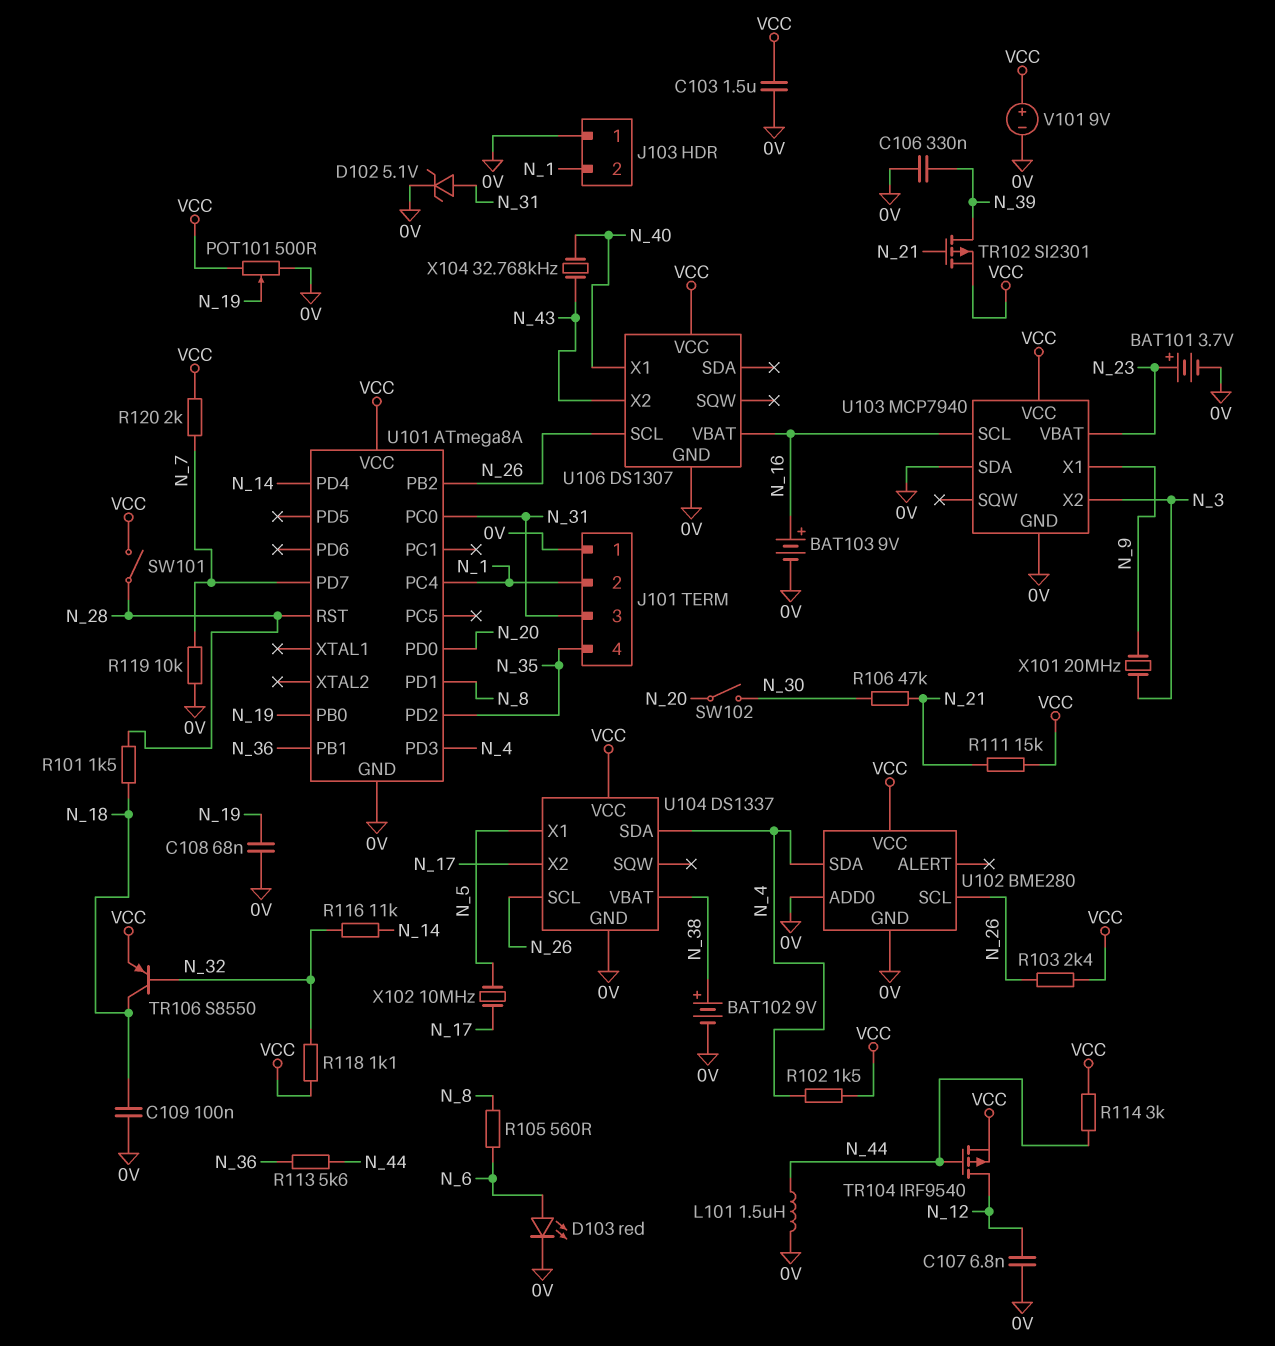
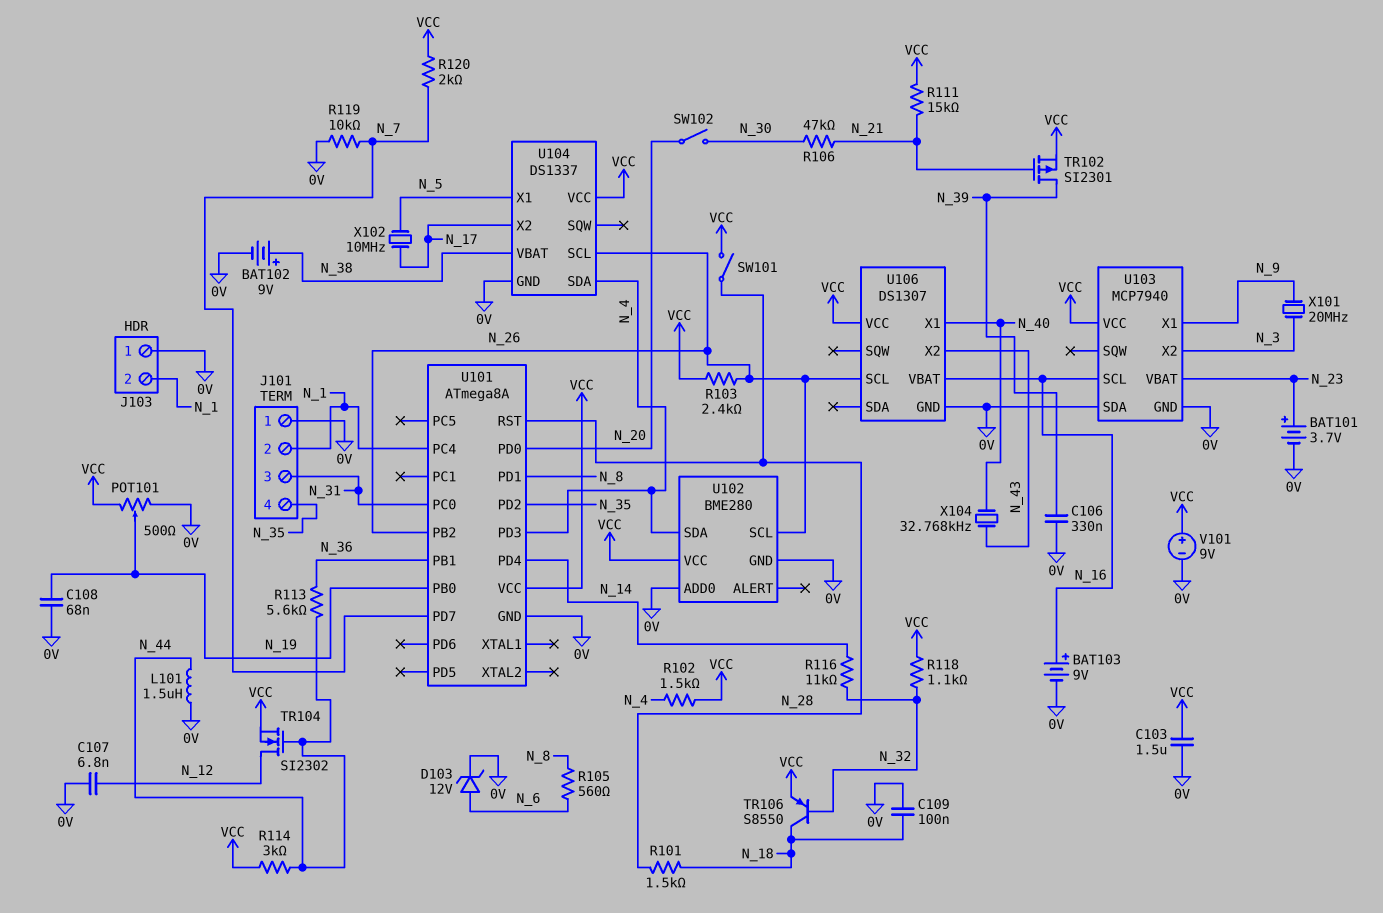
D102: zener 5.1V (A N_31, K 0V) -> none
D103: LED red (A N_6, K 0V) -> zener 12V (A N_6, K 0V)
TR104: PMOS IRF9540 (G N_44, D N_12, S VCC) -> NMOS SI2302 (G N_44, D N_12, S VCC)

